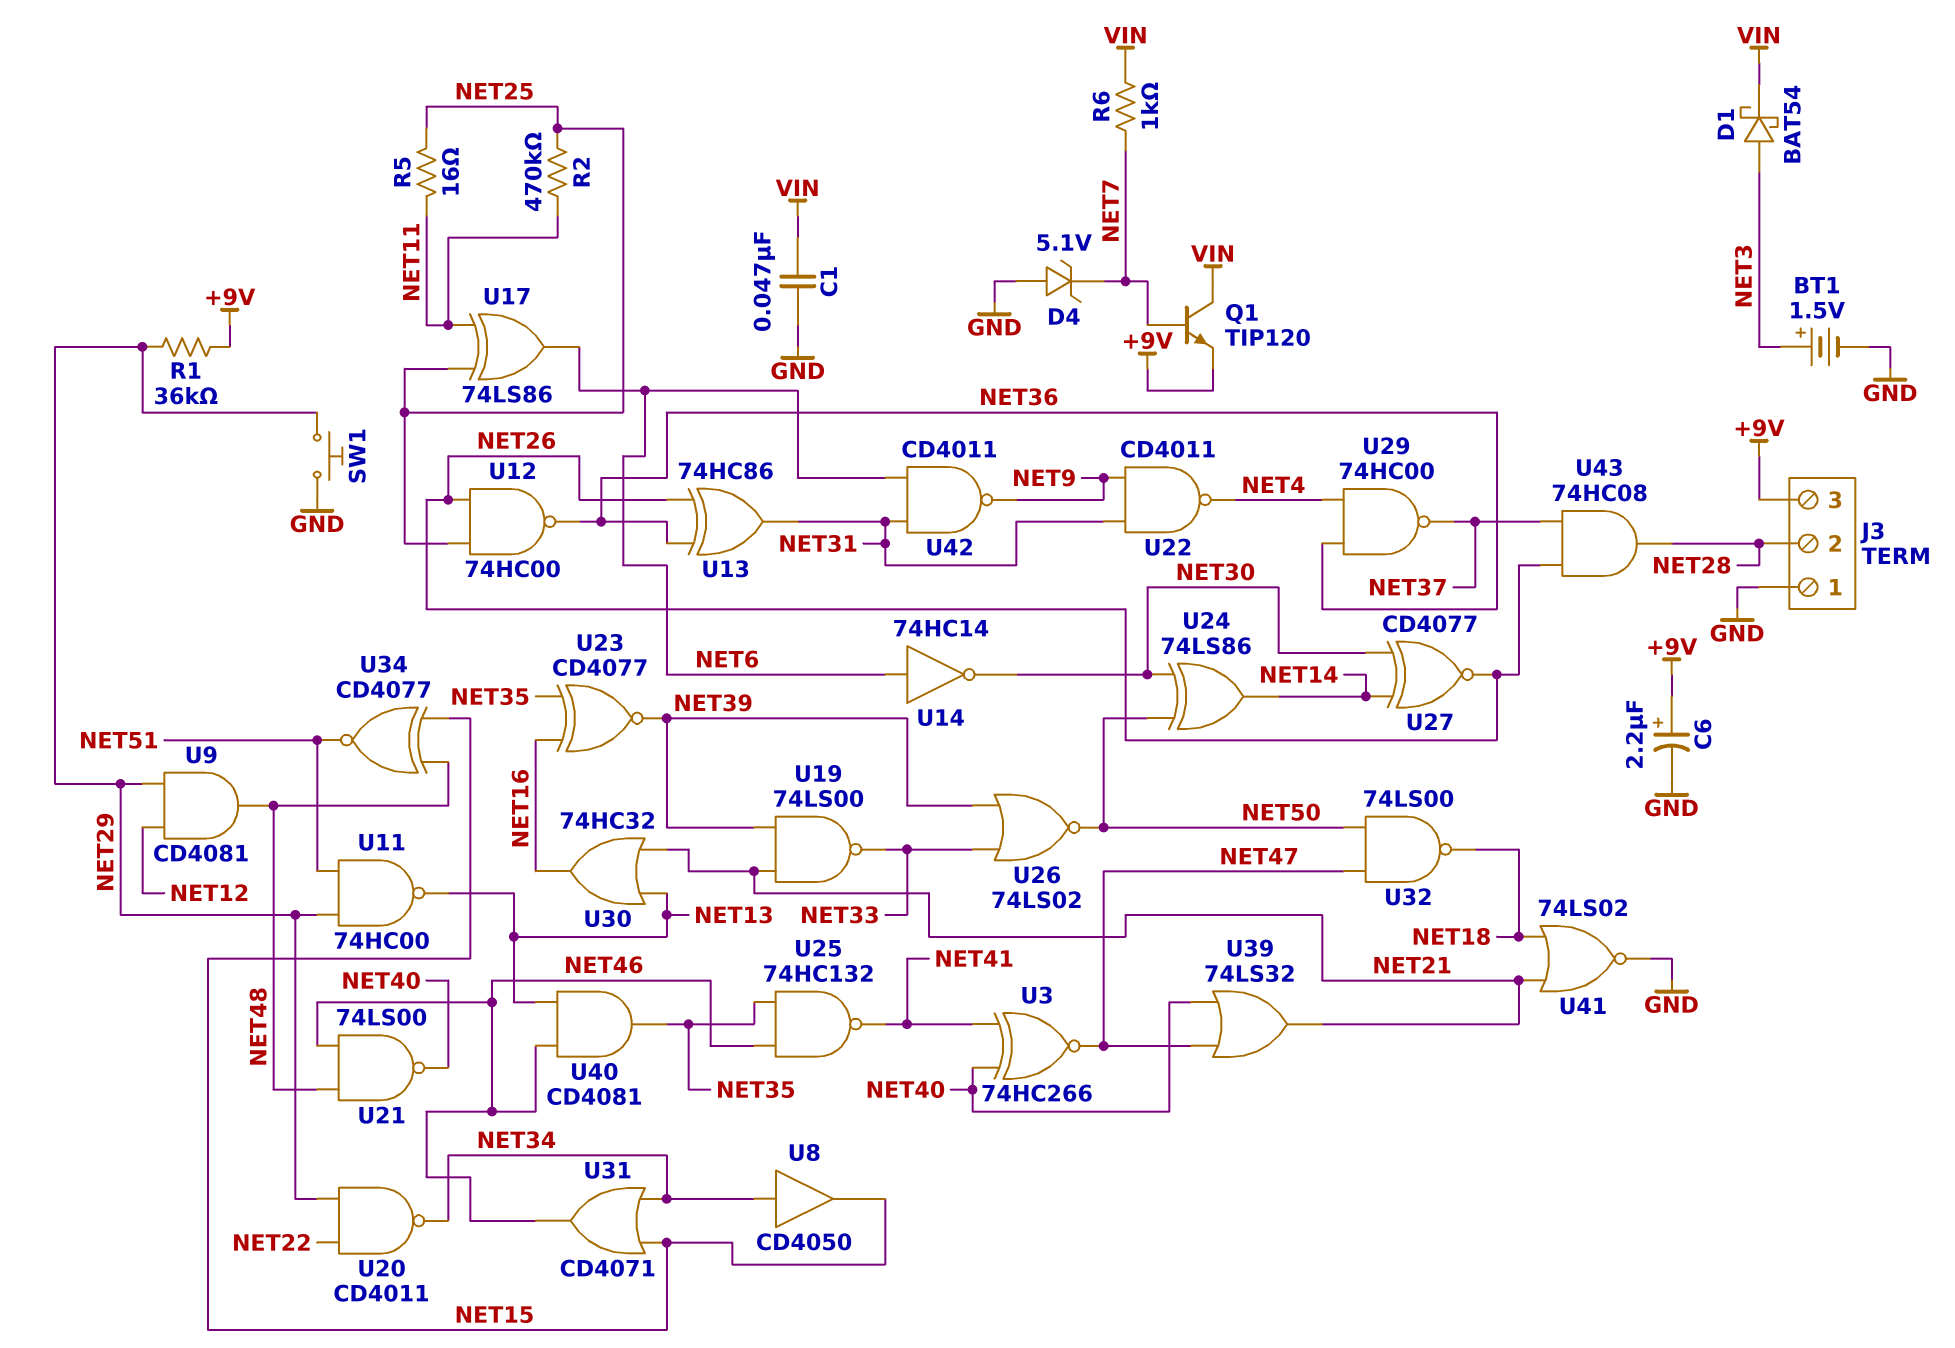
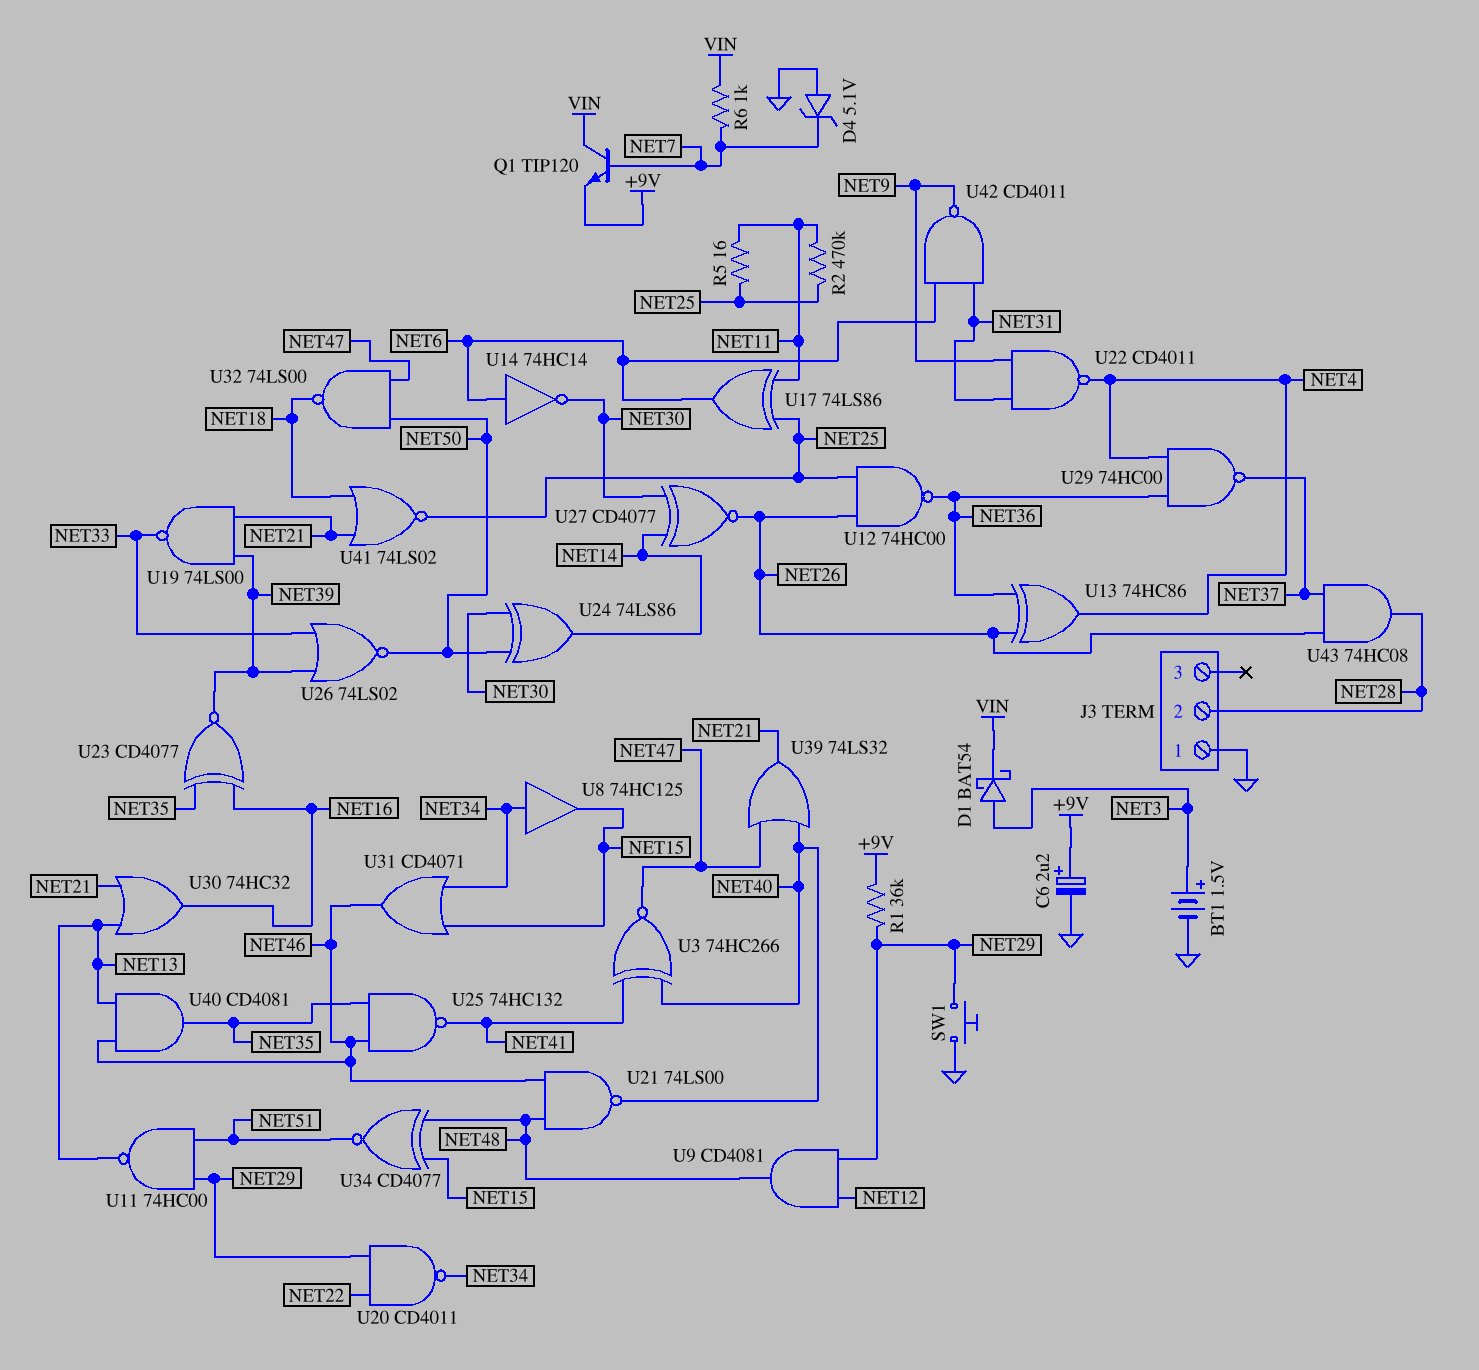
C1: 47nF (GND, VIN) -> none
J3 pin 3: +9V -> none
U8: buffer CD4050 (in NET34, out NET15) -> buffer 74HC125 (in NET34, out NET15)
U13: XOR 74HC86 (in NET26, in NET36, out NET31) -> XOR 74HC86 (in NET26, in NET36, out NET4)
U41: NOR 74LS02 (in NET18, in NET21, out GND) -> NOR 74LS02 (in NET18, in NET21, out NET25)

